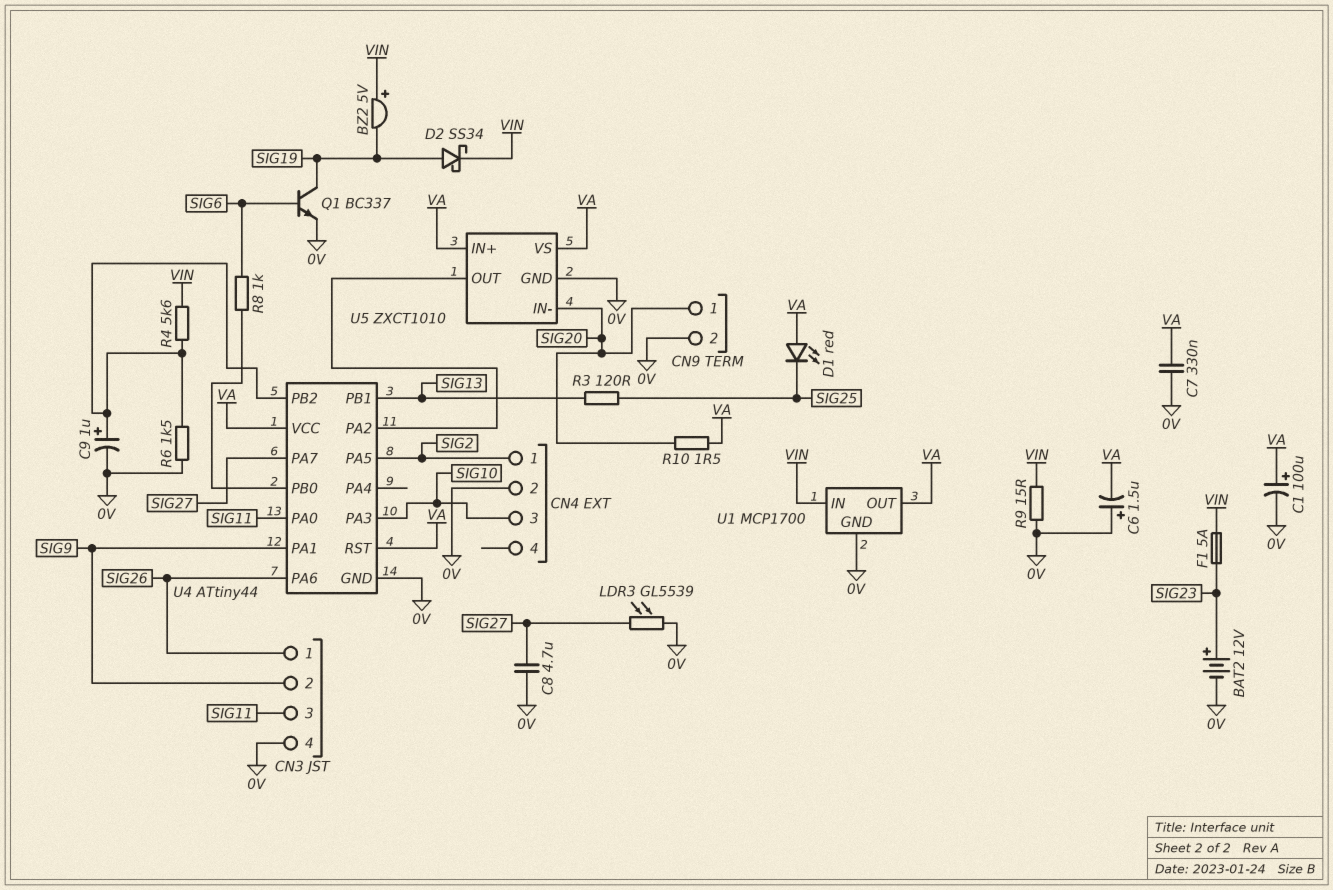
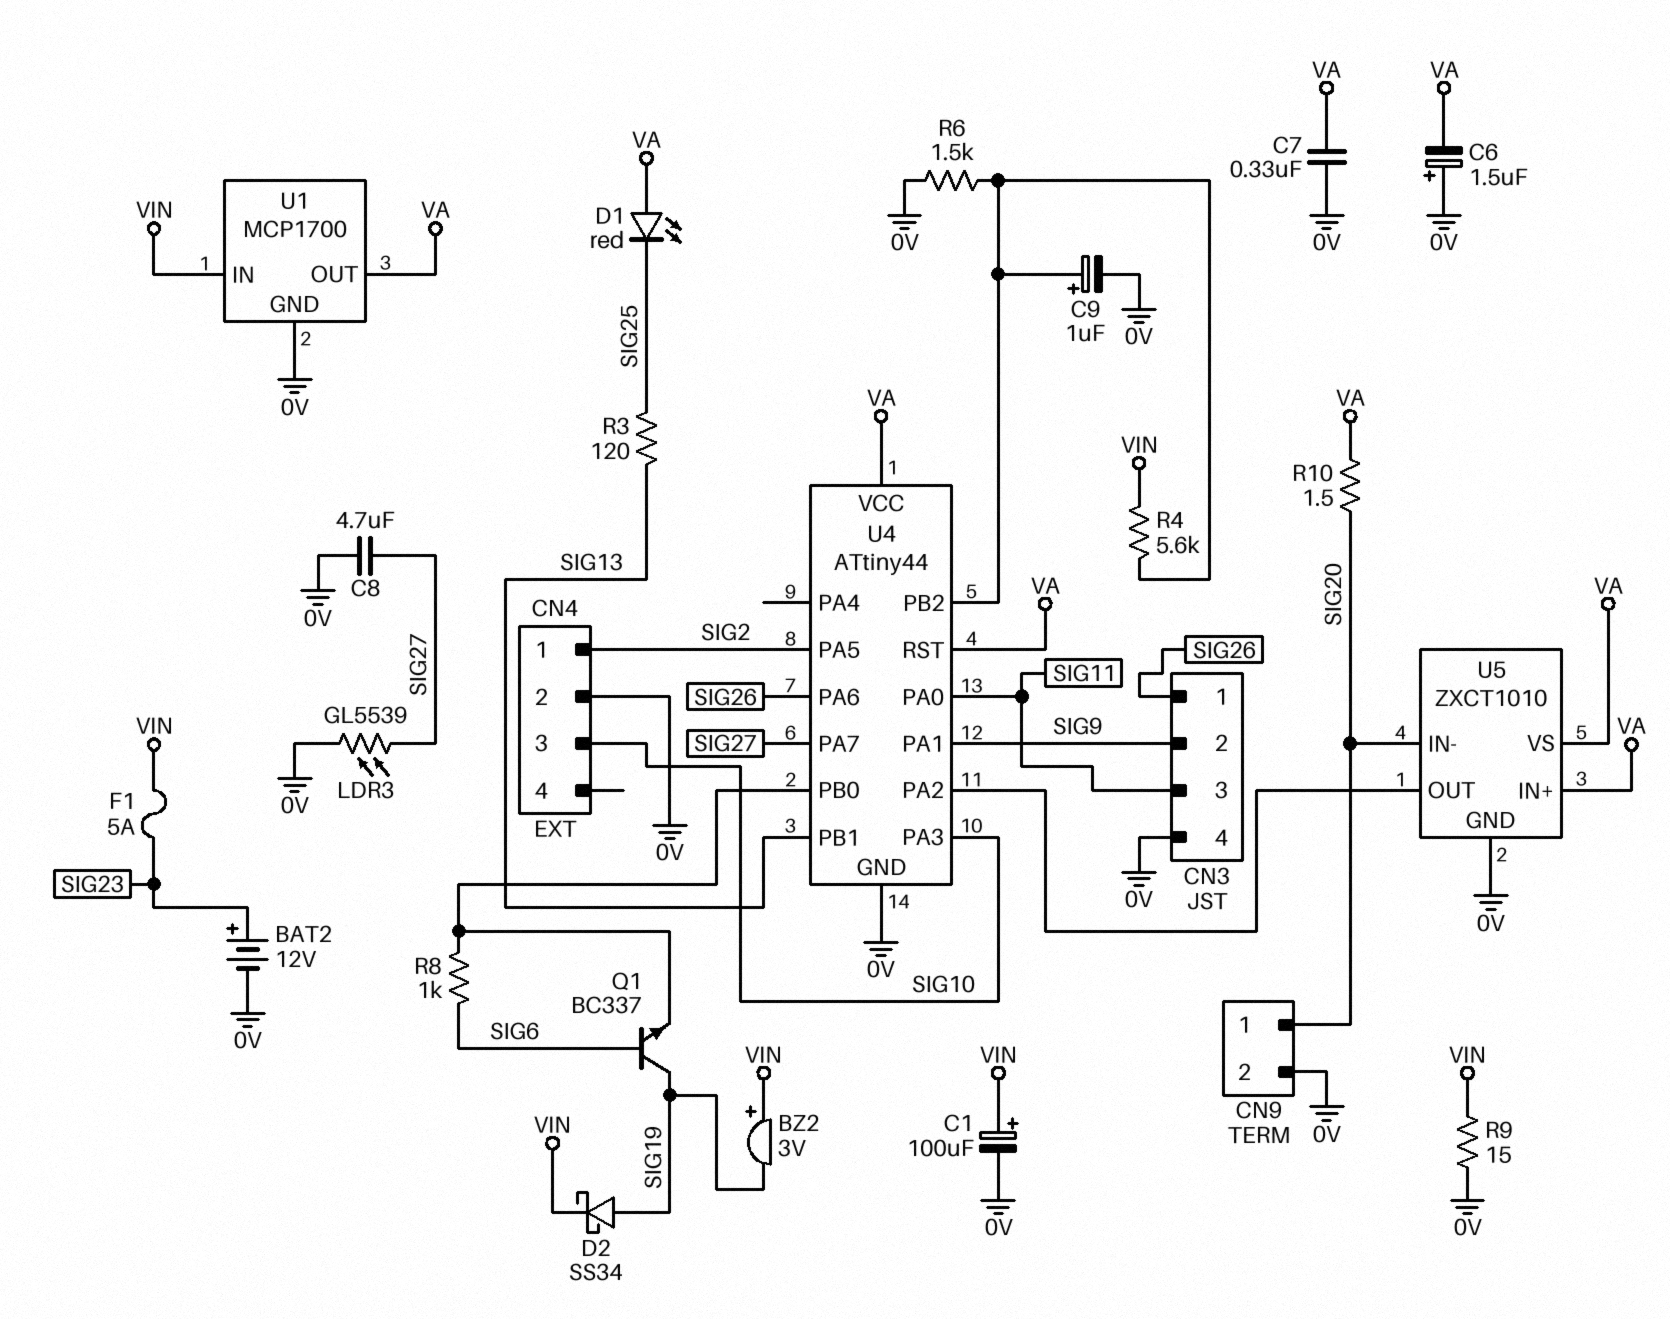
BZ2: buzzer 5V (plus VIN, minus SIG19) -> buzzer 3V (plus VIN, minus SIG19)
C1: 100uF (plus VA, minus 0V) -> 100uF (plus VIN, minus 0V)
Q1: NPN BC337 (B SIG6, C SIG19, E 0V) -> NPN BC337 (B SIG6, C SIG19, E U4/PB0)

